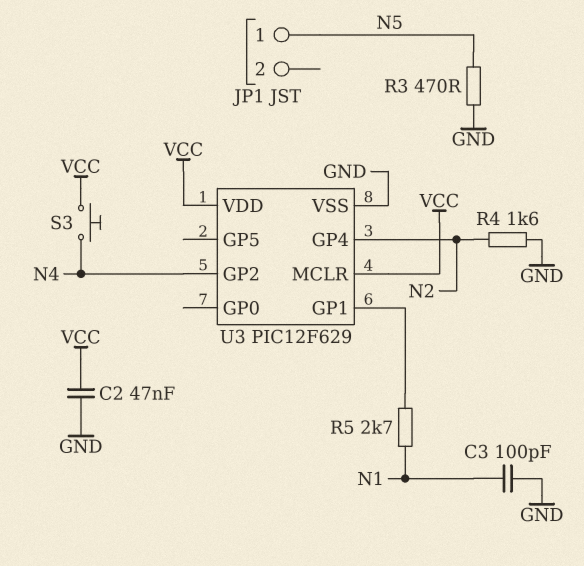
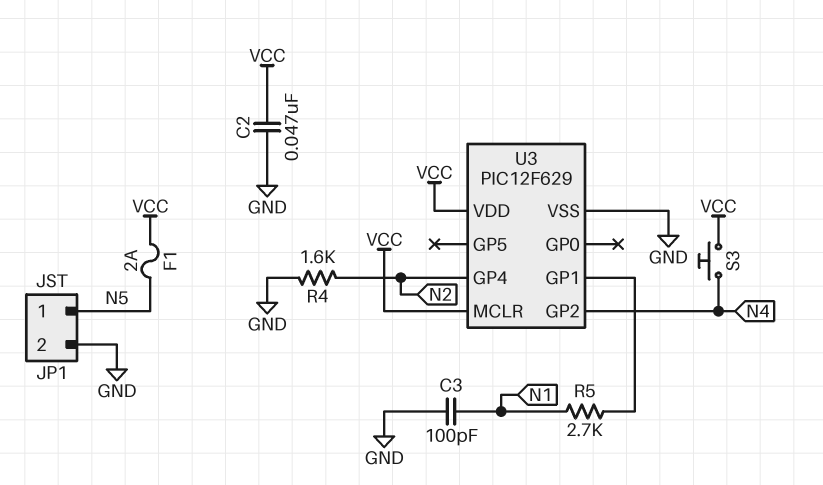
F1: none -> 2A (N5, VCC)
JP1 pin 2: none -> GND
R3: 470 (GND, N5) -> none

